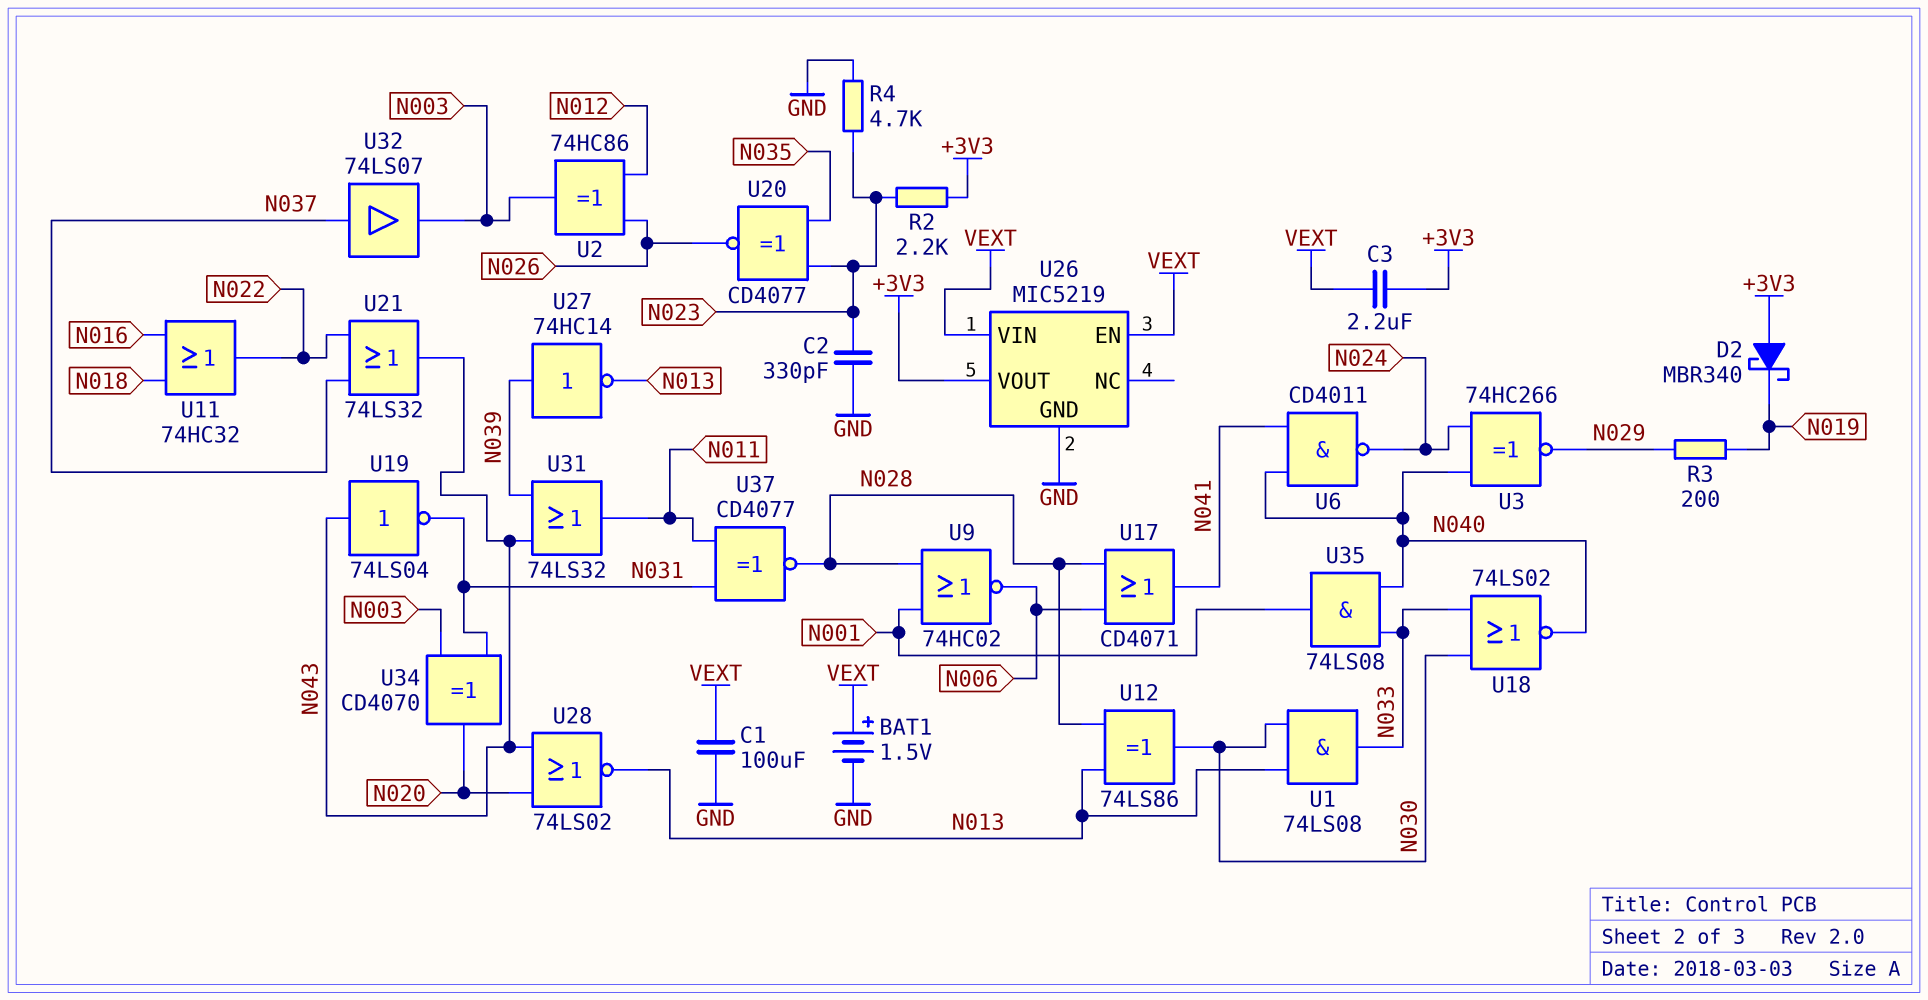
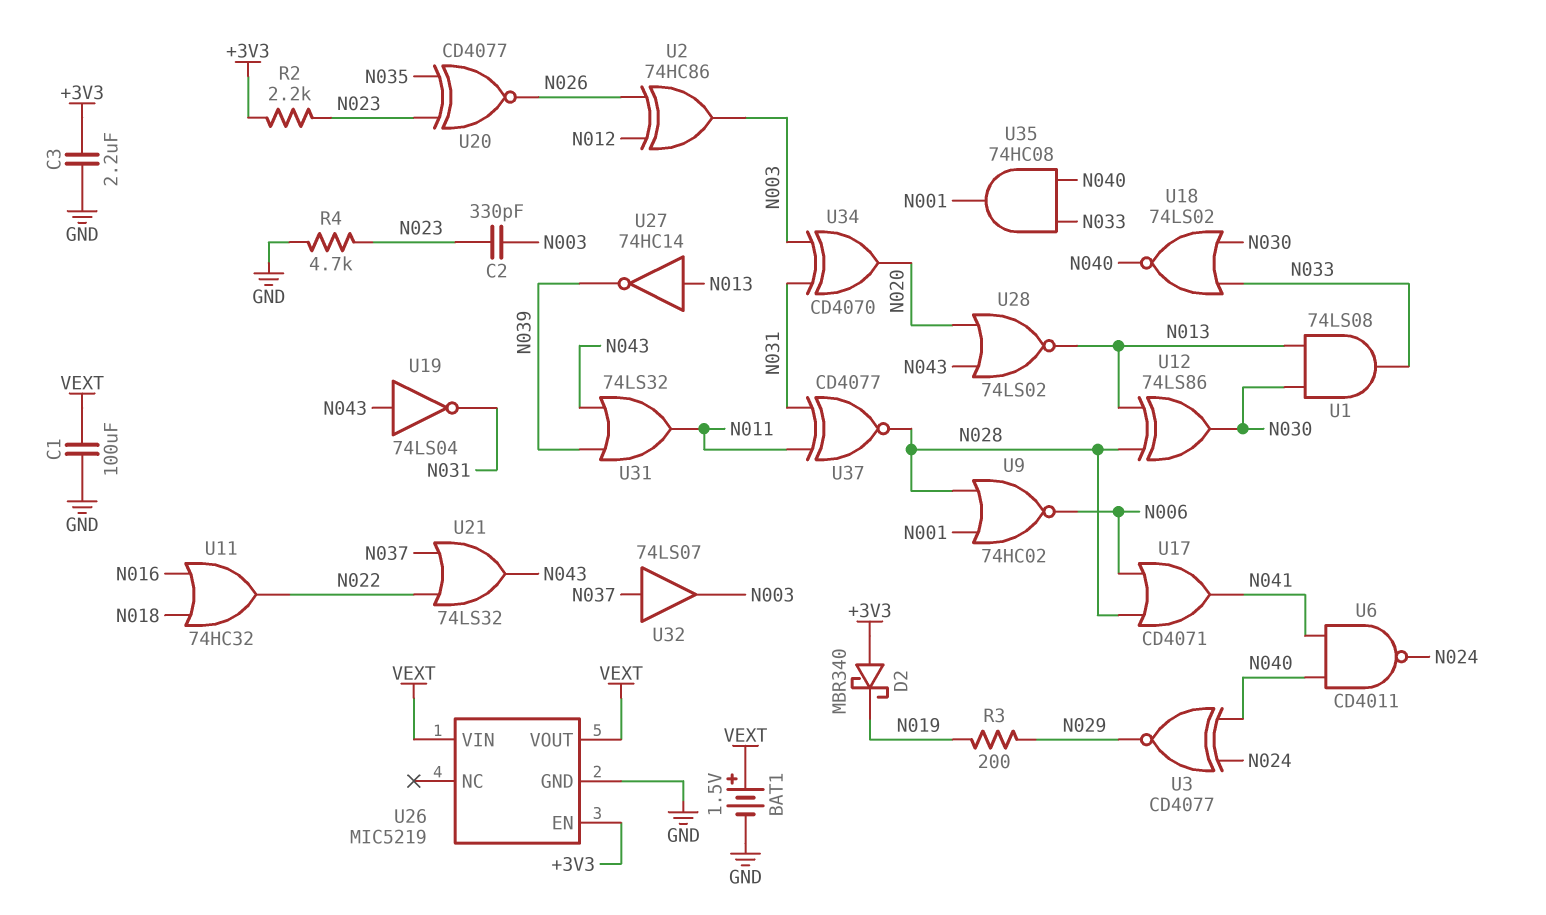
C2: 330pF (GND, N023) -> 330pF (N003, N023)
C3: 2.2uF (+3V3, VEXT) -> 2.2uF (+3V3, GND)
U3: XNOR 74HC266 (in N024, in N040, out N029) -> XNOR CD4077 (in N024, in N040, out N029)
U26 pin EN: VEXT -> +3V3
U26 pin VOUT: +3V3 -> VEXT
U27: NOT 74HC14 (in N039, out N013) -> NOT 74HC14 (in N013, out N039)
U35: AND 74LS08 (in N033, in N040, out N001) -> AND 74HC08 (in N033, in N040, out N001)

